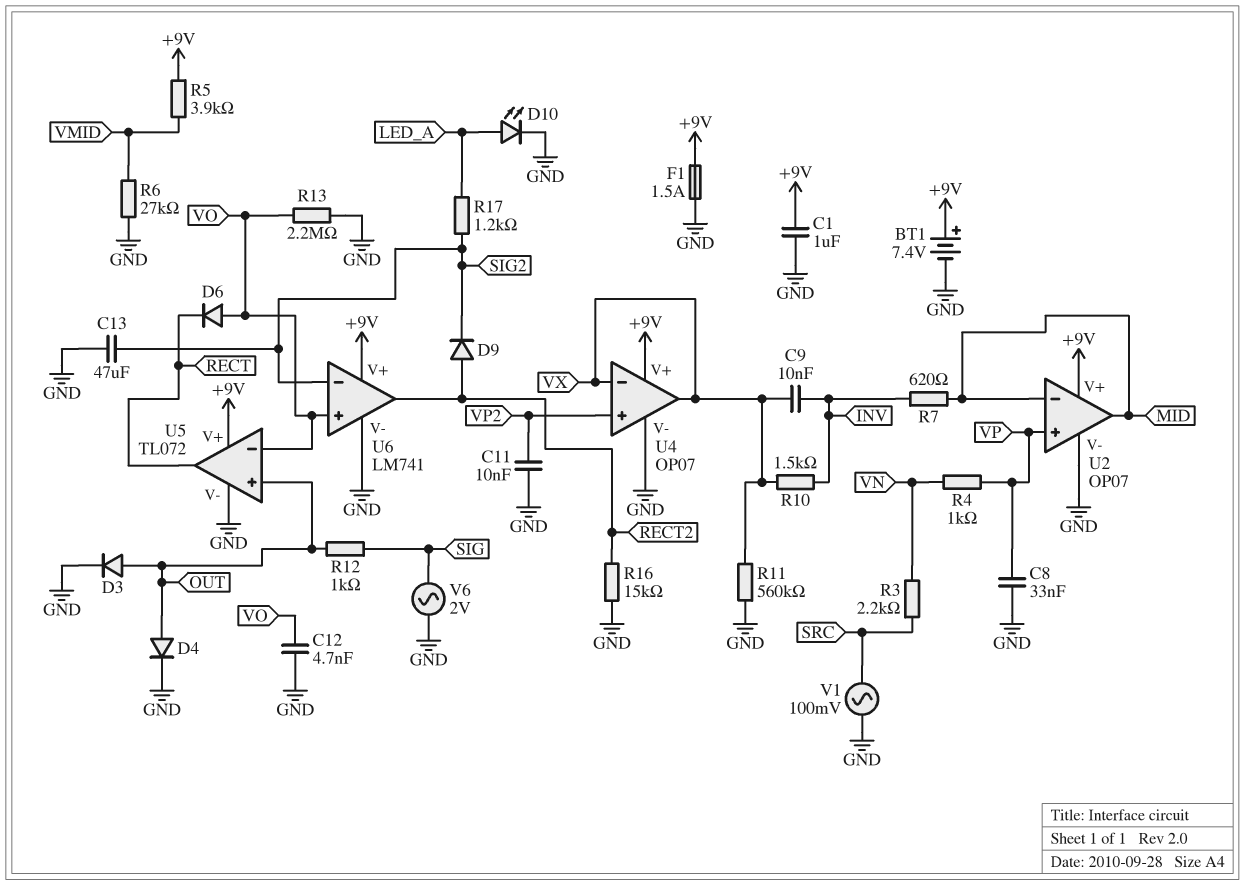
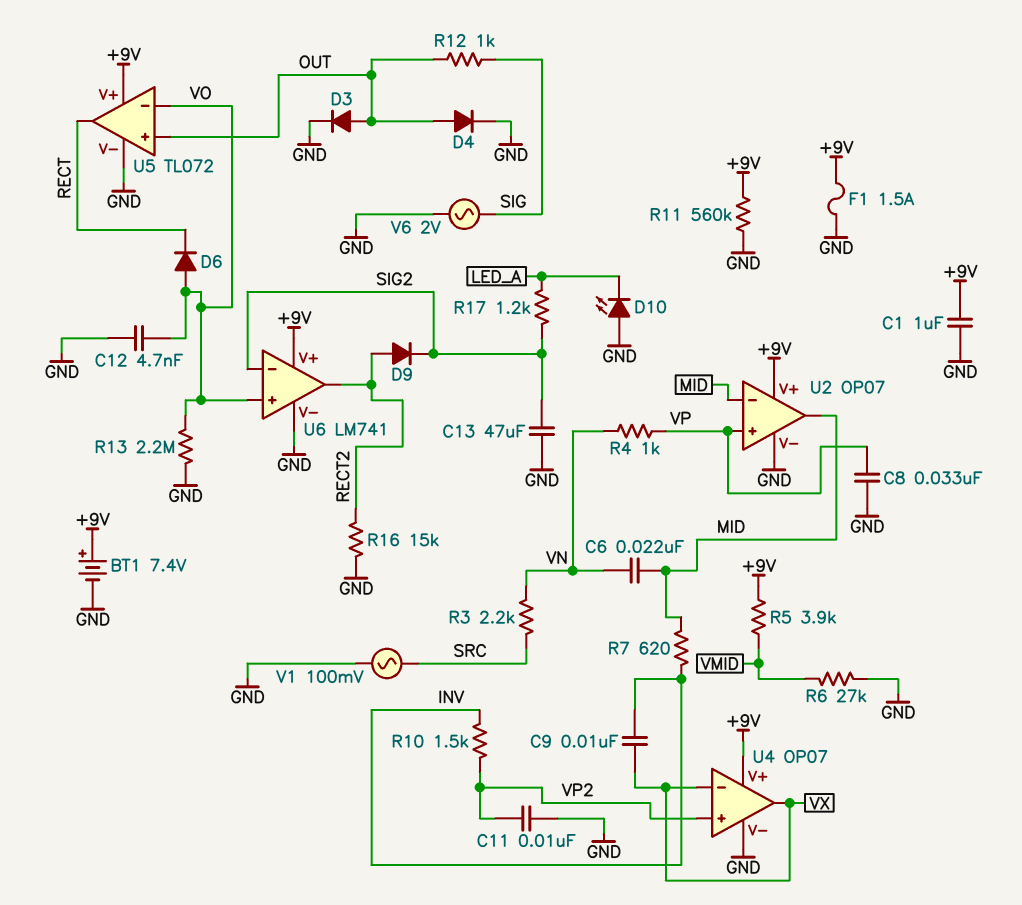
C6: none -> 22nF (MID, VN)
D10: LED (A LED_A, K GND) -> LED (A GND, K LED_A)
R10: 1.5k (INV, VX) -> 1.5k (INV, VP2)
R11: 560k (GND, VX) -> 560k (+9V, GND)

